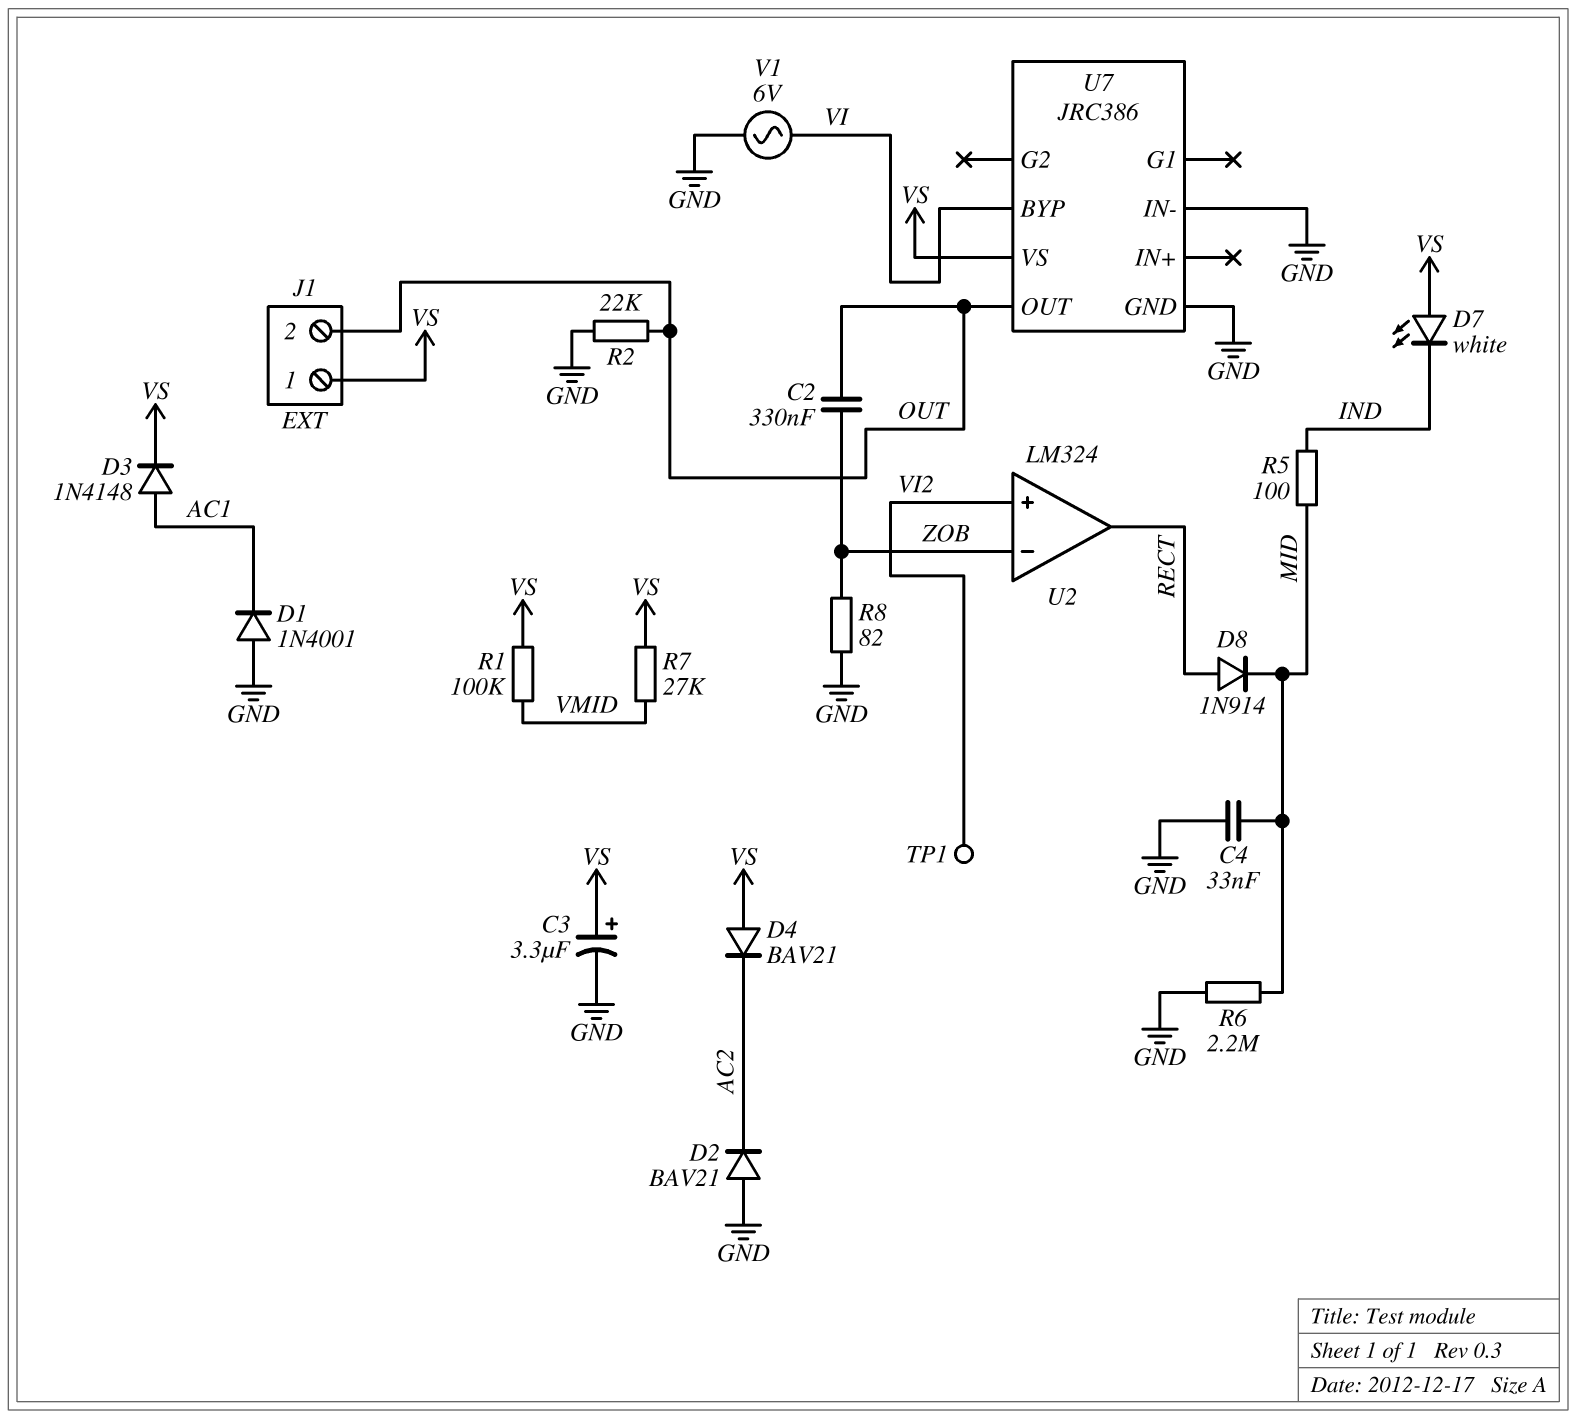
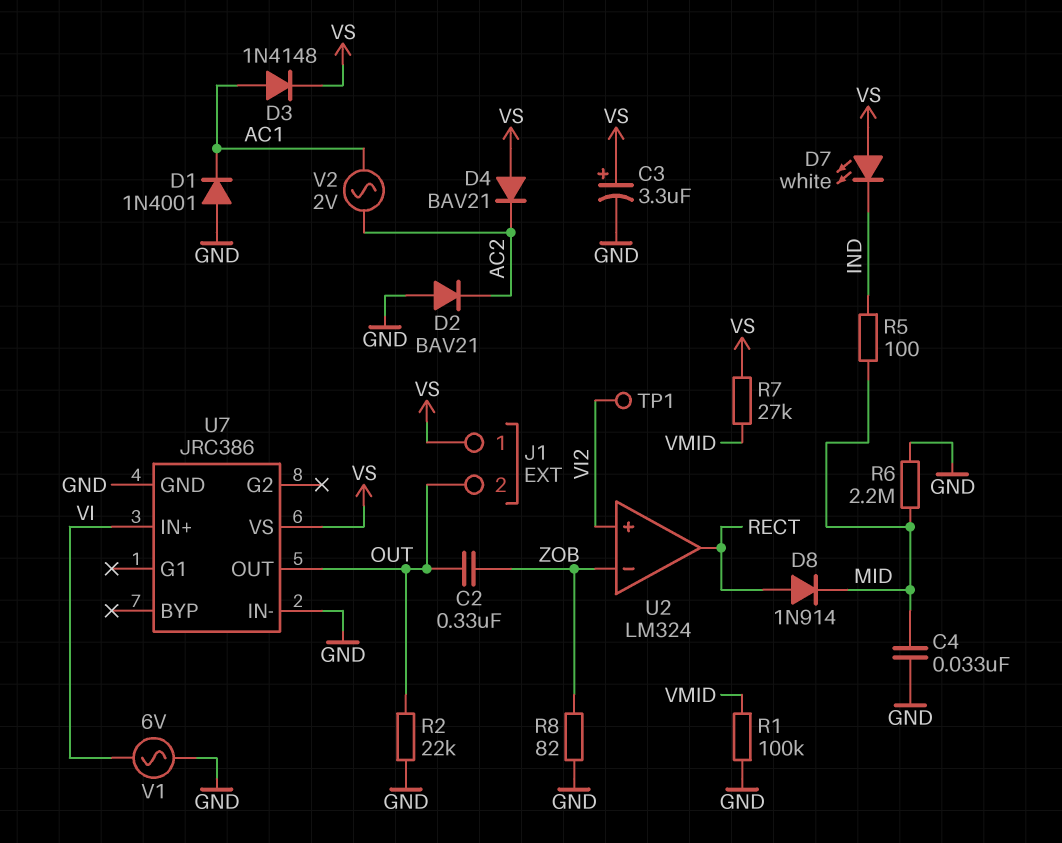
R1: 100k (VMID, VS) -> 100k (GND, VMID)
U7 pin BYP: VI -> none
U7 pin IN+: none -> VI
V2: none -> AC 2V (AC1, AC2)

